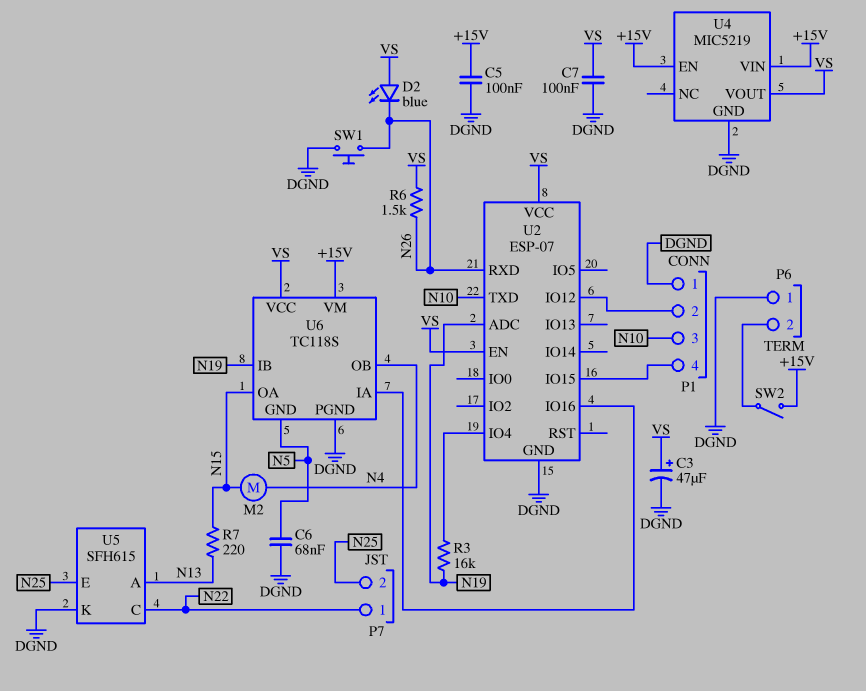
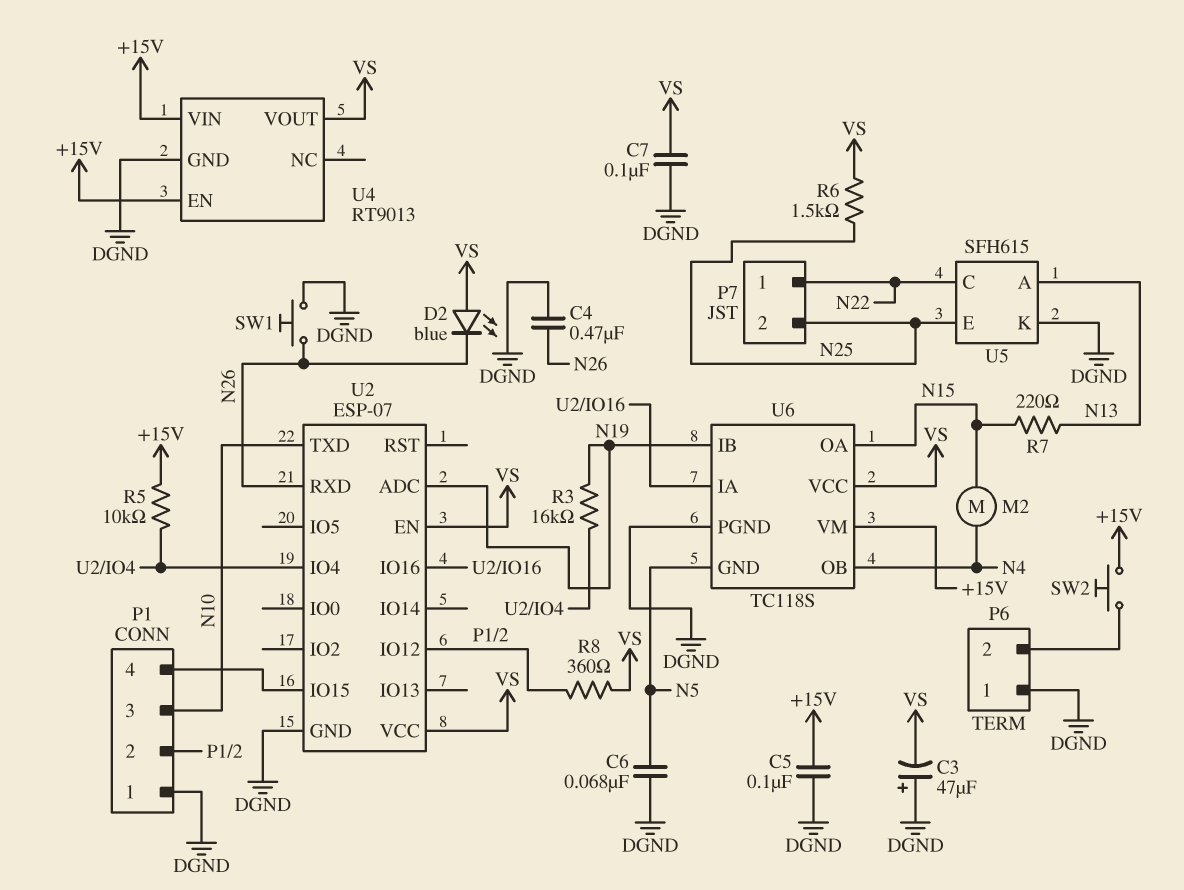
C3: 47uF (plus VS, minus DGND) -> 47uF (plus DGND, minus VS)
C4: none -> 470nF (DGND, N26)
R5: none -> 10k (+15V, U2/IO4)
R6: 1.5k (N26, VS) -> 1.5k (N25, VS)
R8: none -> 360 (P1/2, VS)
SW2: switch (+15V, P6/2) -> button (+15V, P6/2)
U4: MIC5219 -> RT9013

